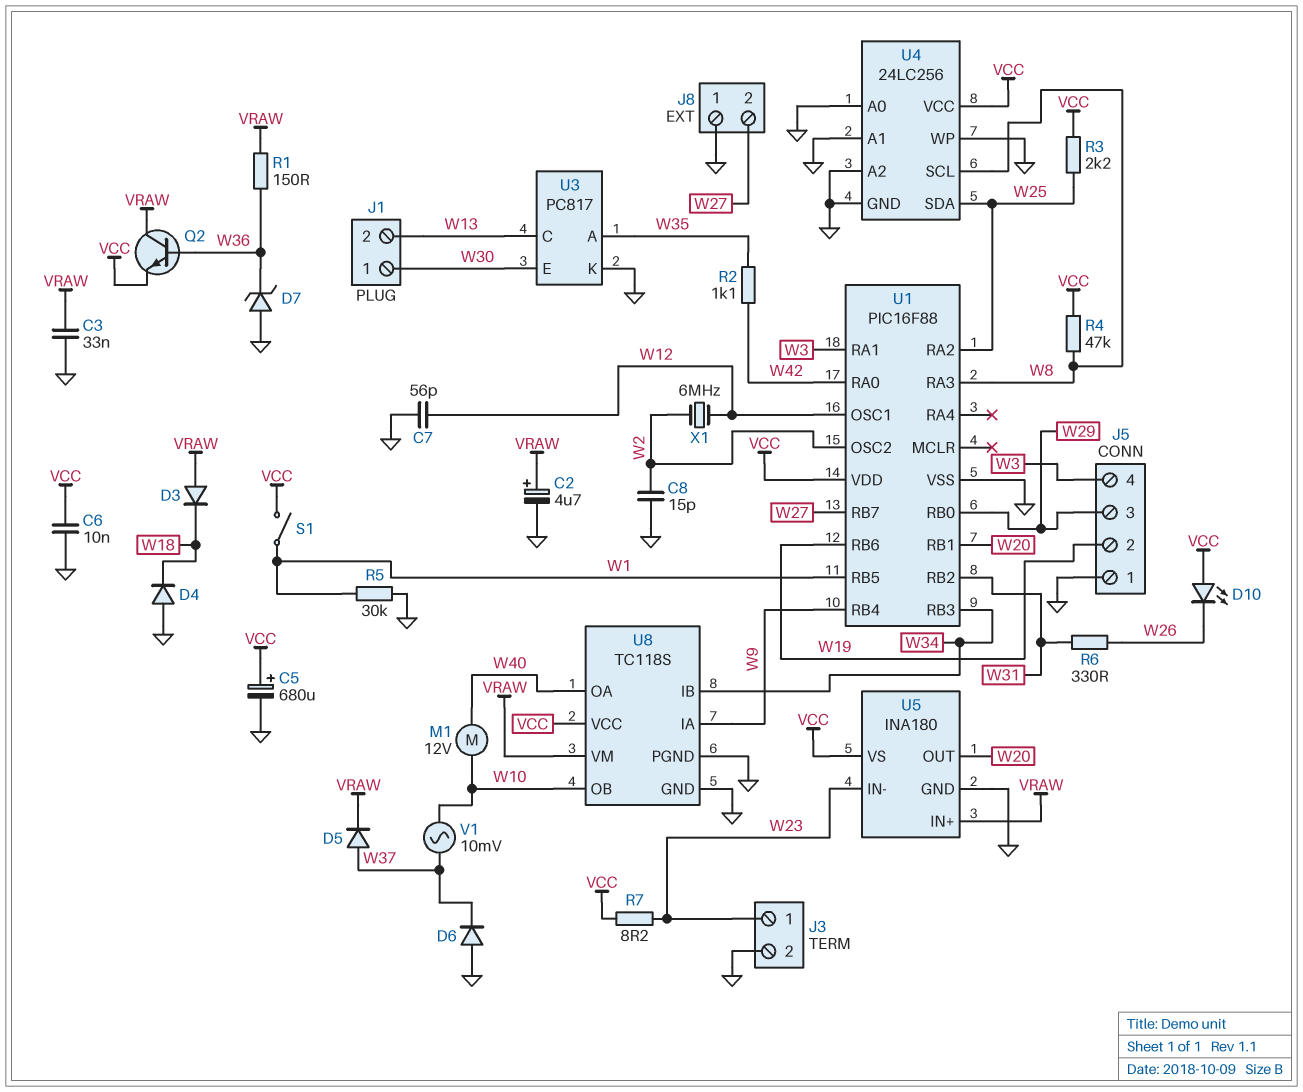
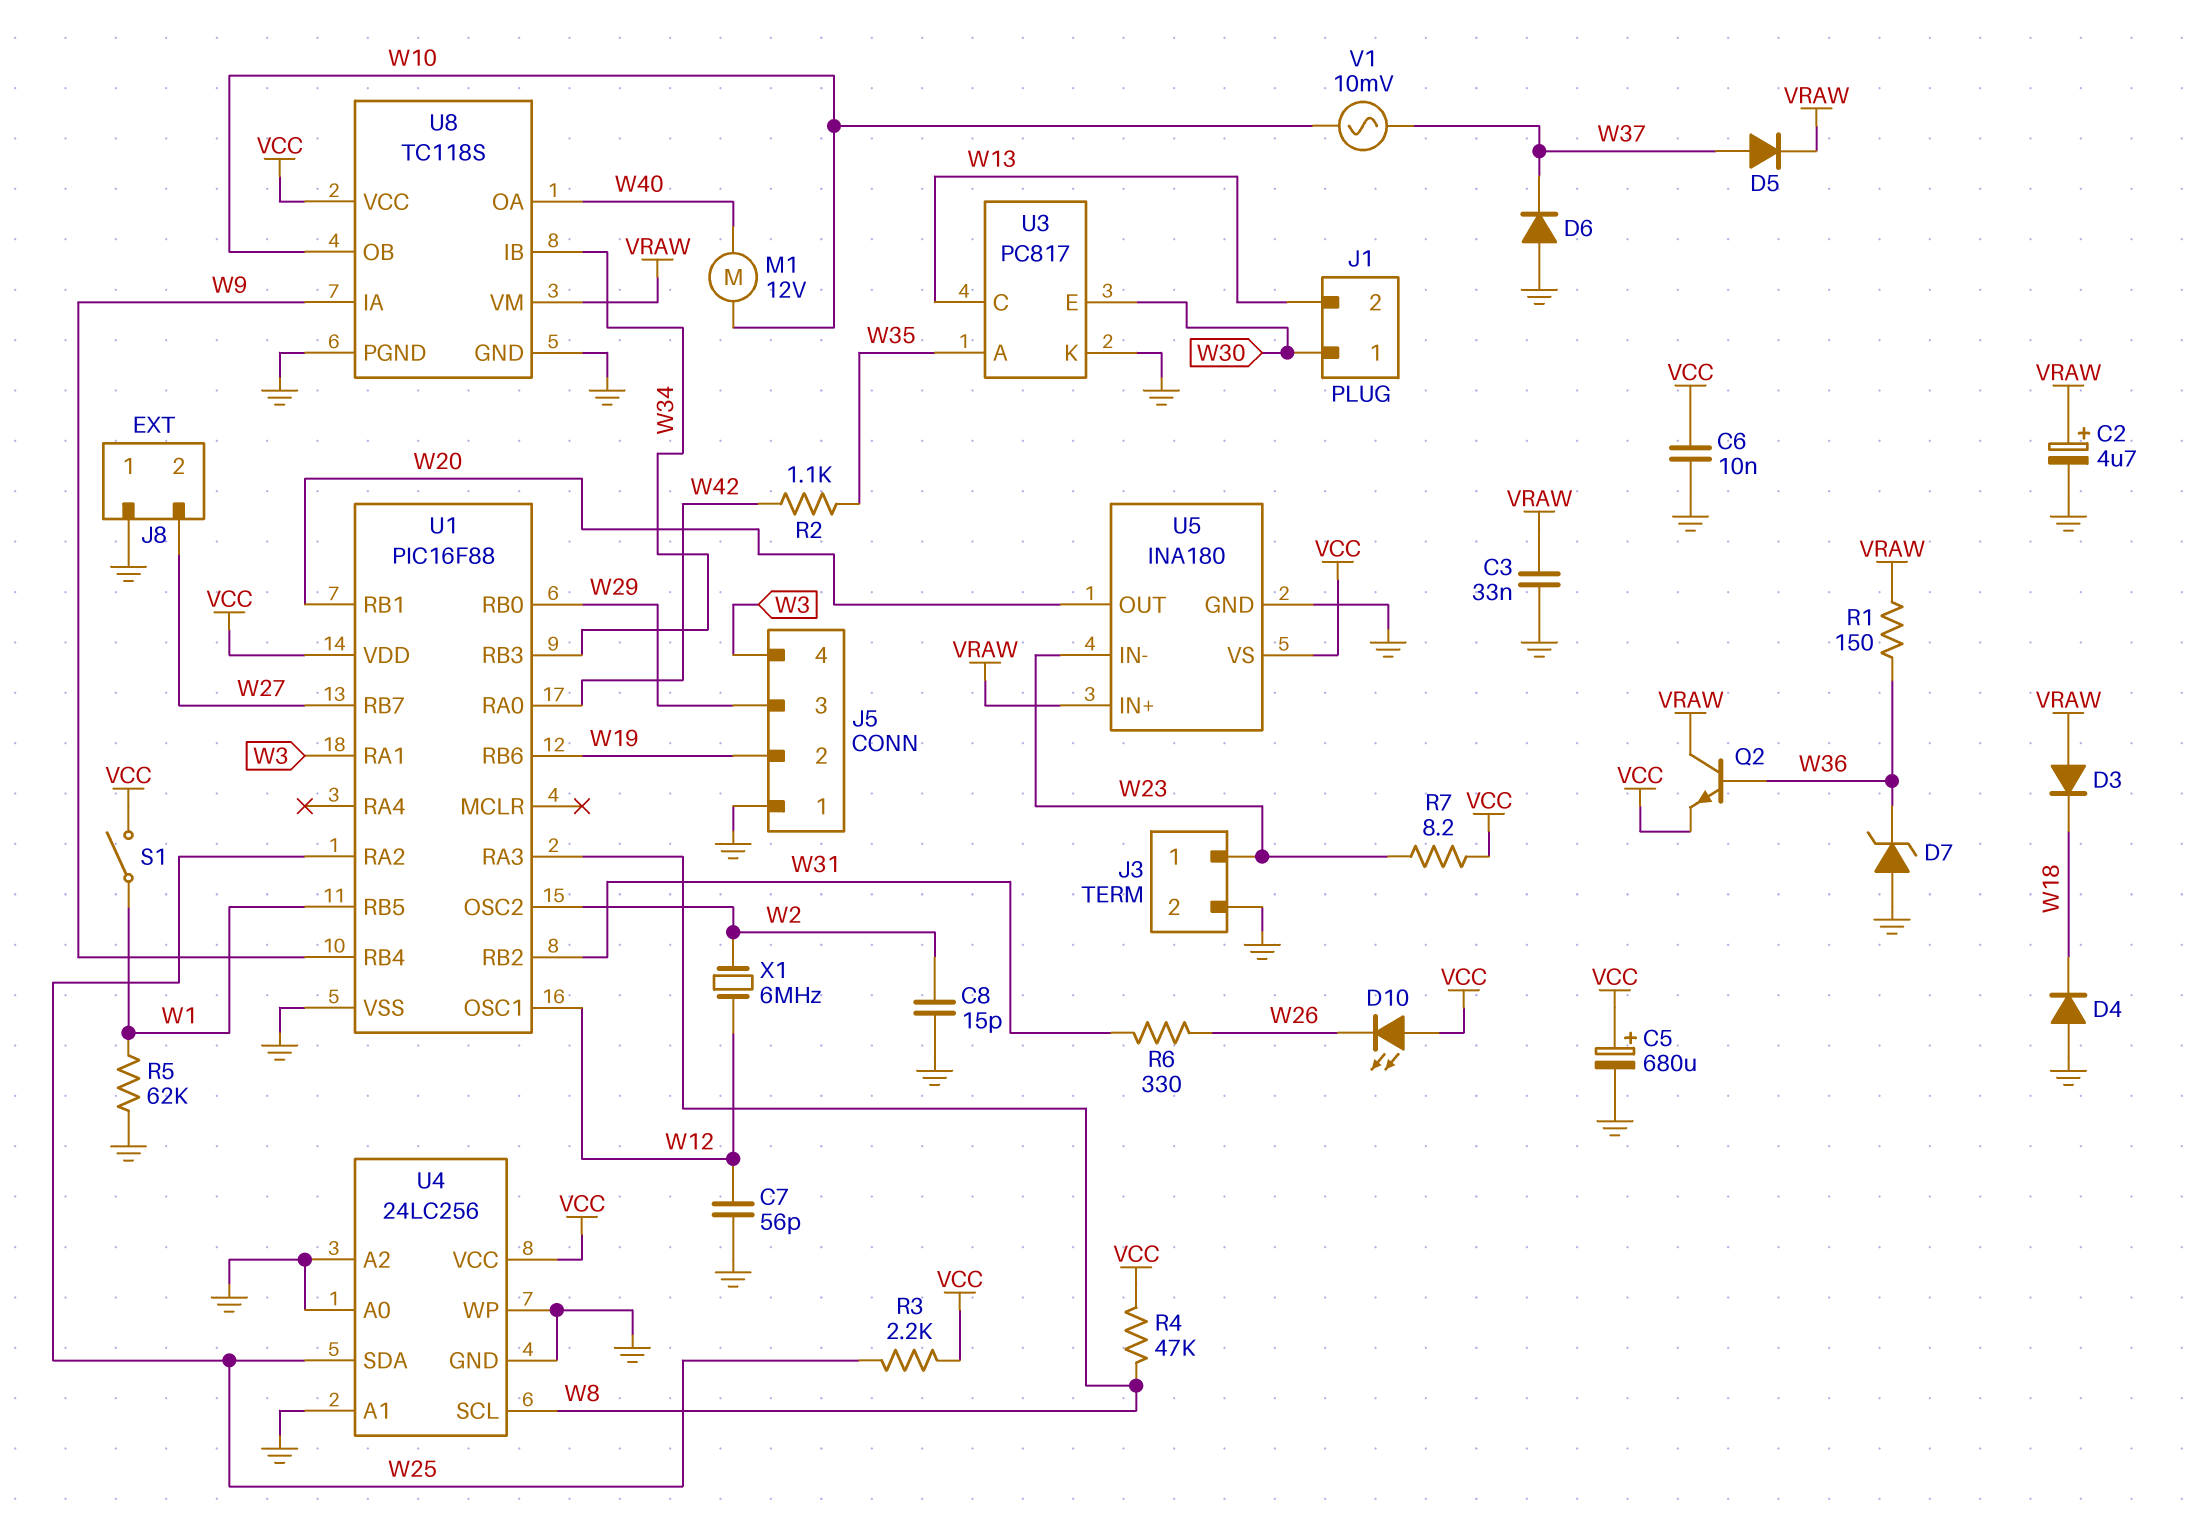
R5: 30k (GND, W1) -> 62k (GND, W1)

